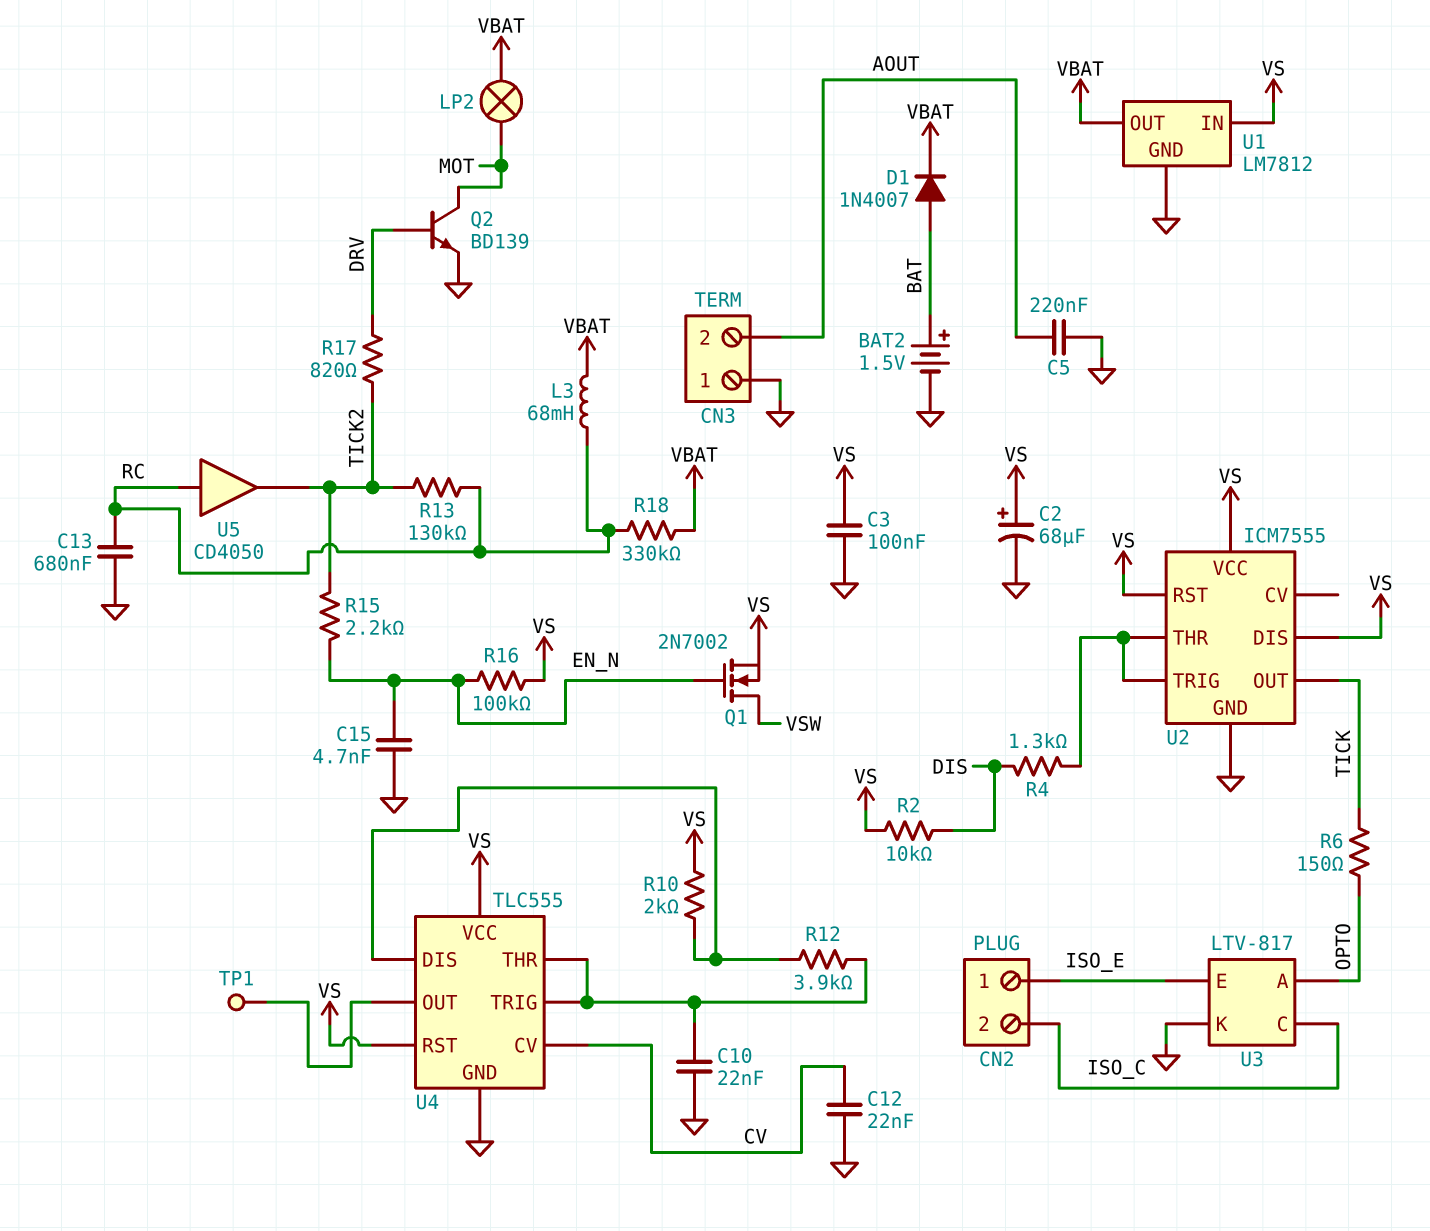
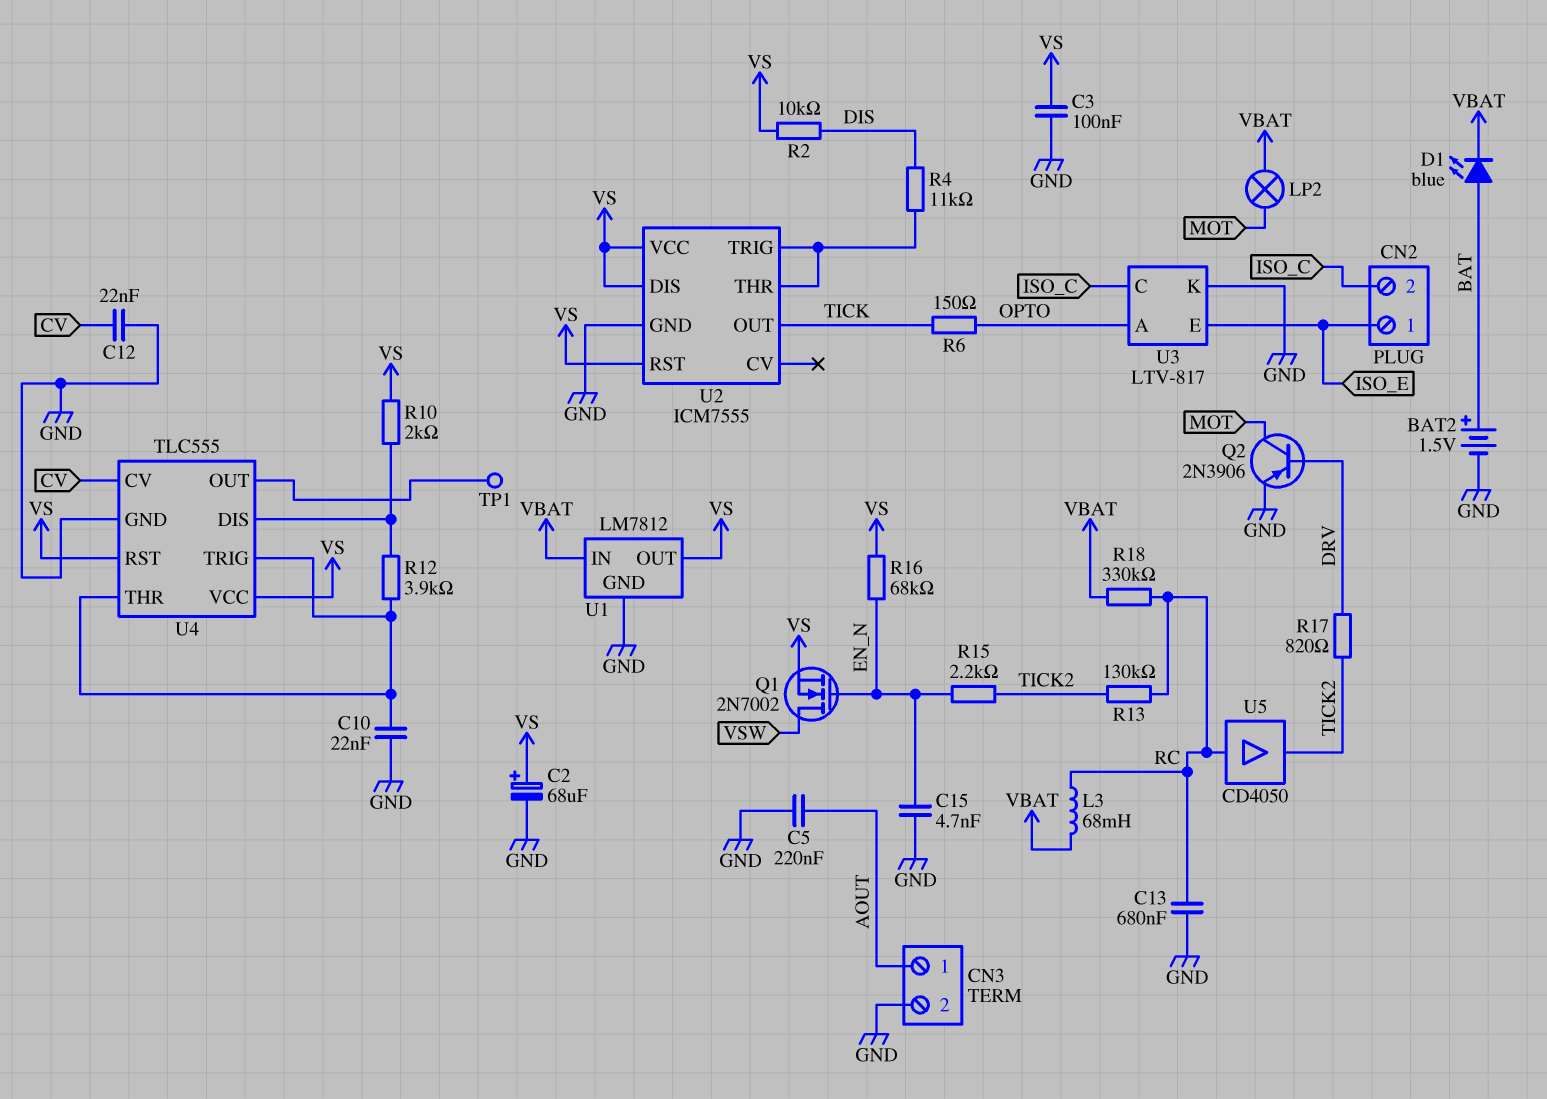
CN3 pin 1: GND -> AOUT
CN3 pin 2: AOUT -> GND
D1: diode 1N4007 (A BAT, K VBAT) -> LED blue (A BAT, K VBAT)
Q2: NPN BD139 (B DRV, C MOT, E GND) -> PNP 2N3906 (B DRV, C MOT, E GND)
R4: 1.3k (DIS, U2/THR) -> 11k (DIS, U2/THR)
R16: 100k (EN_N, VS) -> 68k (EN_N, VS)
U1 pin IN: VS -> VBAT
U1 pin OUT: VBAT -> VS

